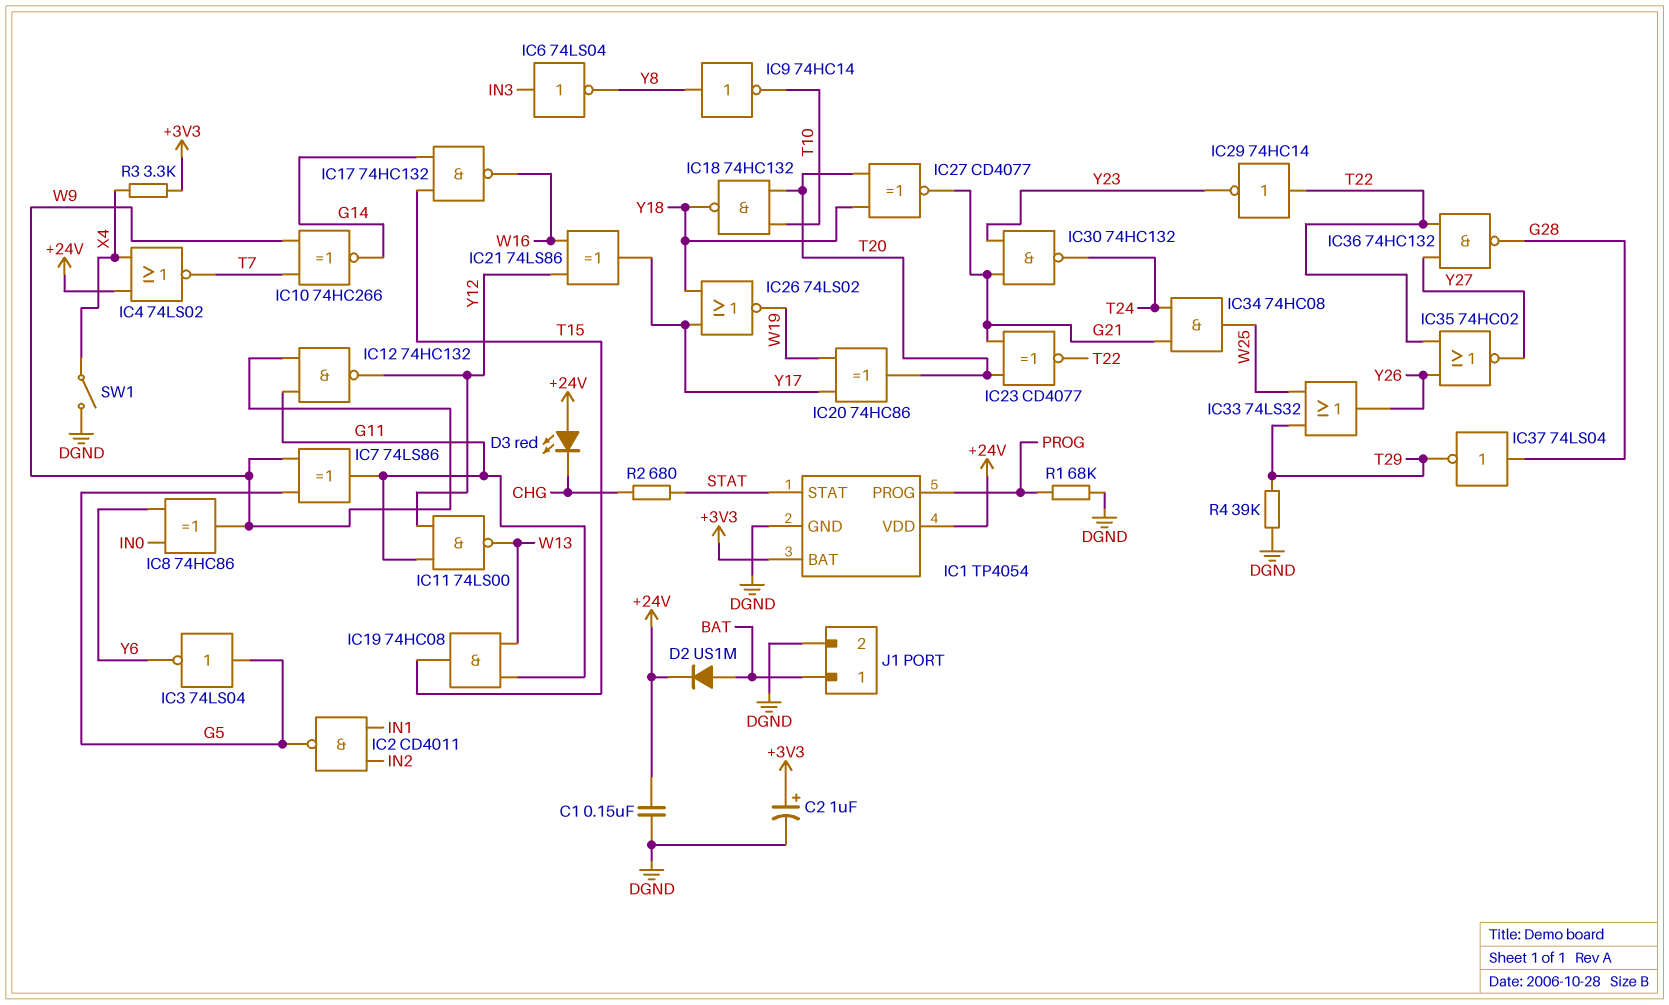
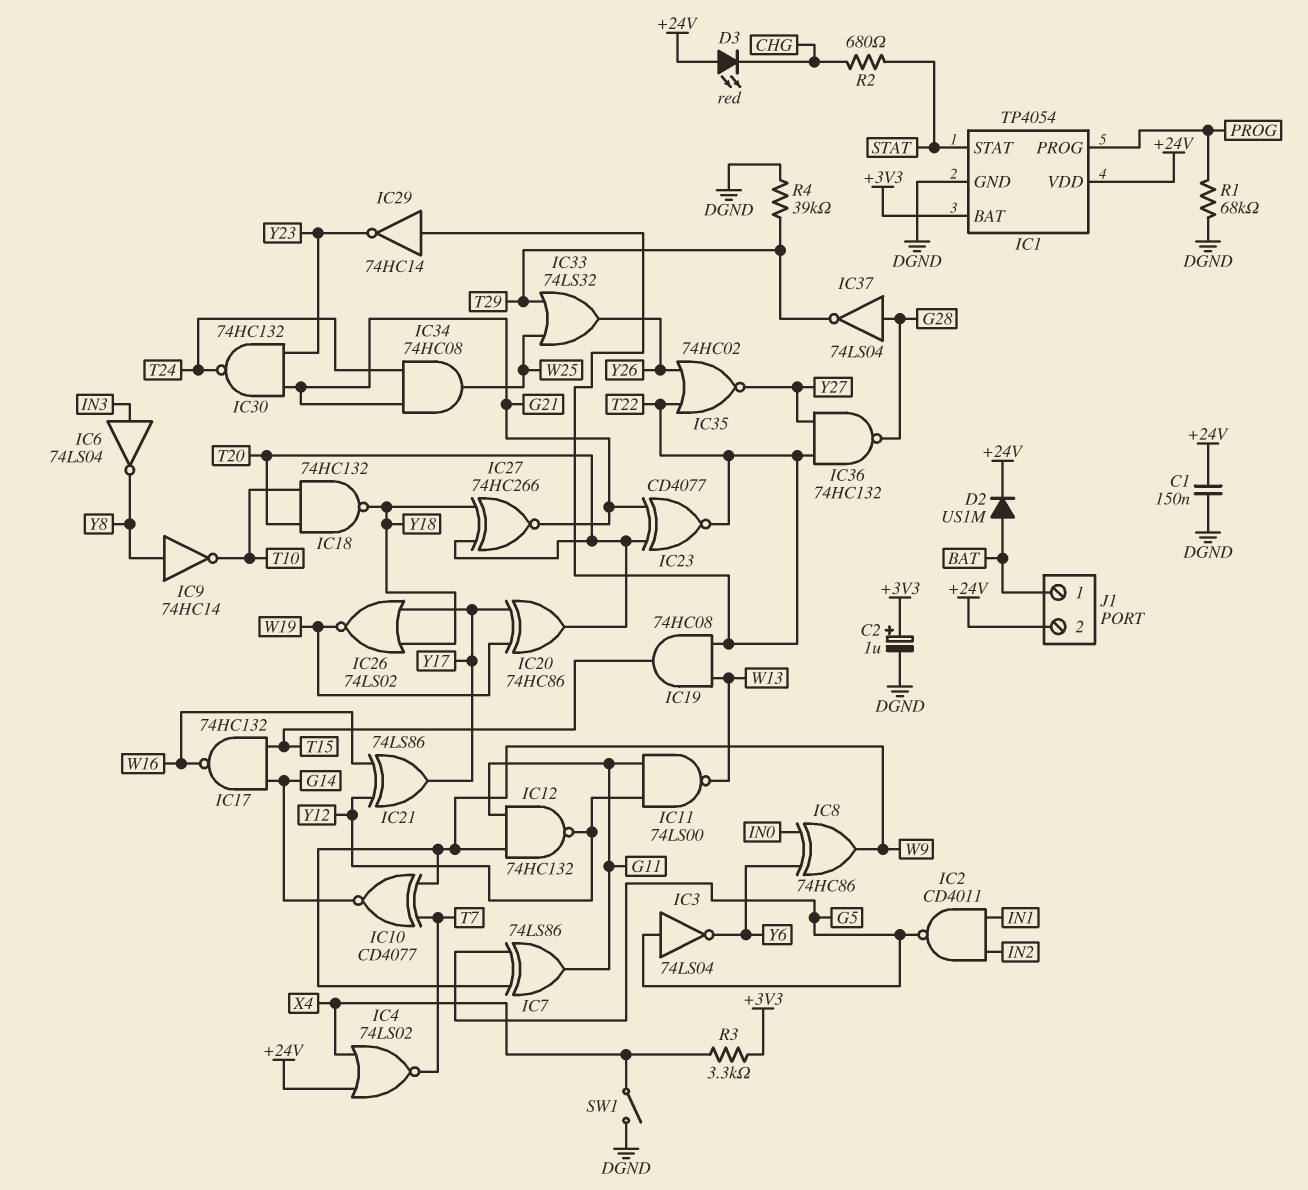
IC10: XNOR 74HC266 (in T7, in W9, out G14) -> XNOR CD4077 (in T7, in W9, out G14)
IC19: AND 74HC08 (in G11, in W13, out T15) -> AND 74HC08 (in T22, in W13, out T15)
IC27: XNOR CD4077 (in T20, in Y18, out G21) -> XNOR 74HC266 (in T20, in Y18, out G21)
J1 pin 2: DGND -> +24V

